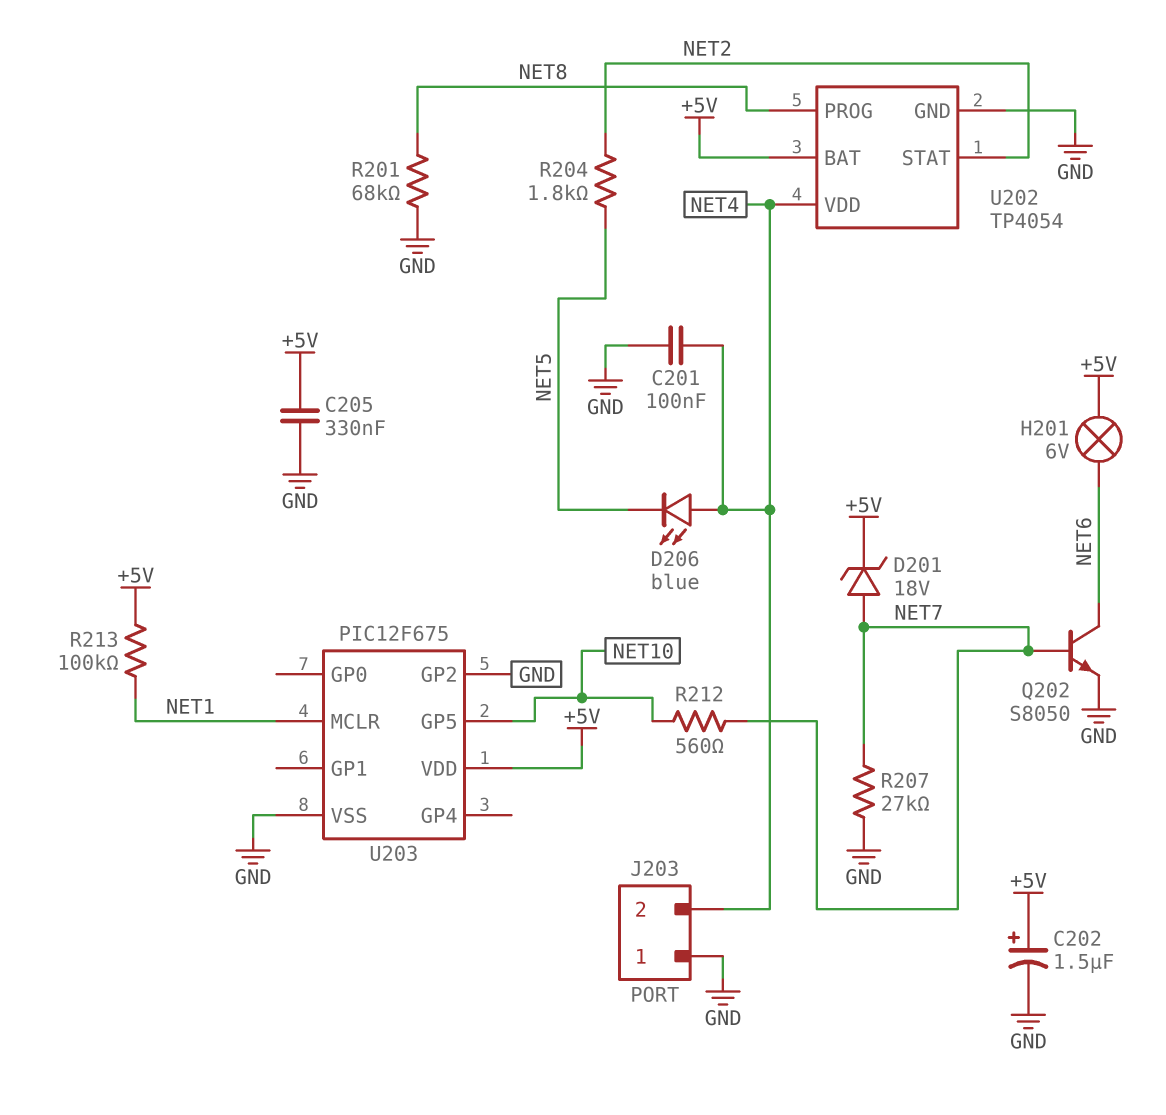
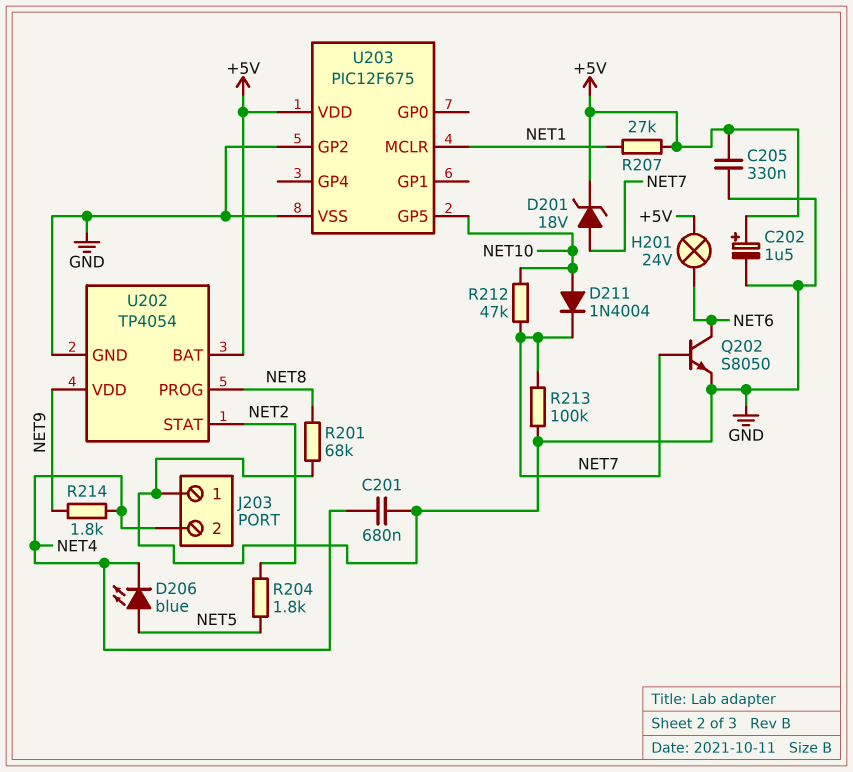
C201: 100nF (GND, NET4) -> 680nF (GND, NET4)
D206: LED blue (A NET4, K NET5) -> LED blue (A NET5, K NET4)
D211: none -> diode 1N4004 (A NET10, K NET7)
H201: lamp 6V (+5V, NET6) -> lamp 24V (+5V, NET6)
R207: 27k (GND, NET7) -> 27k (+5V, NET1)
R212: 560 (NET7, NET10) -> 47k (NET7, NET10)
R213: 100k (+5V, NET1) -> 100k (GND, NET7)
R214: none -> 1.8k (NET4, NET9)
U202 pin VDD: NET4 -> NET9

